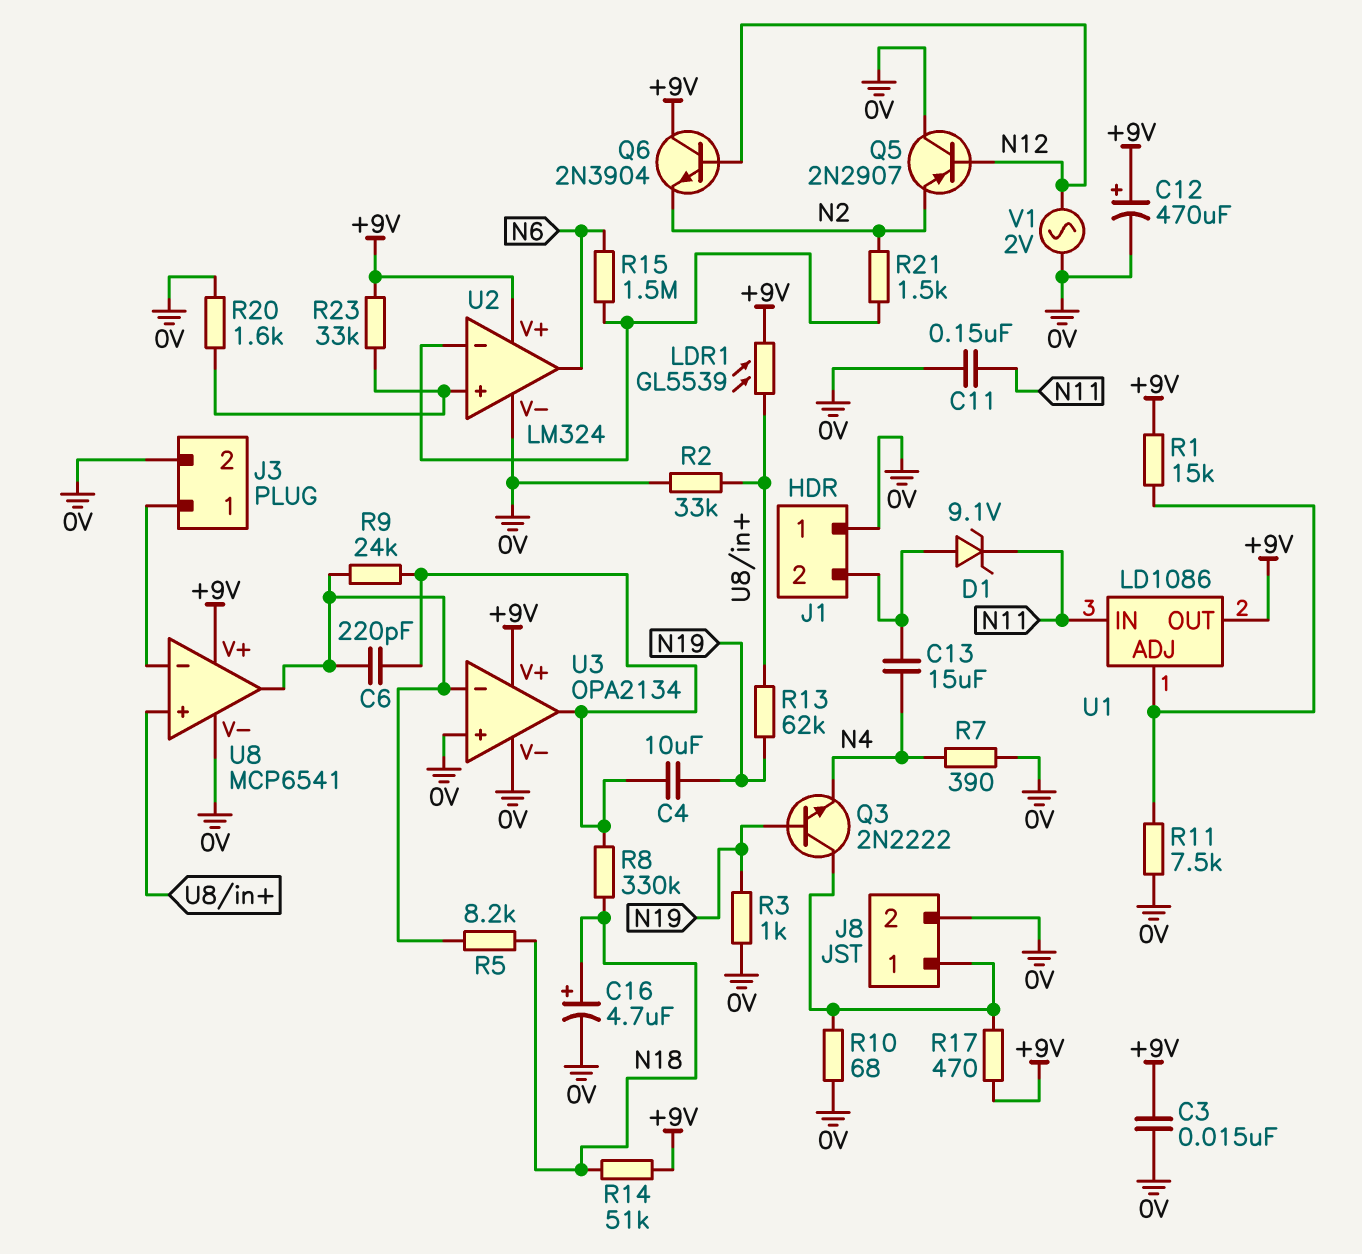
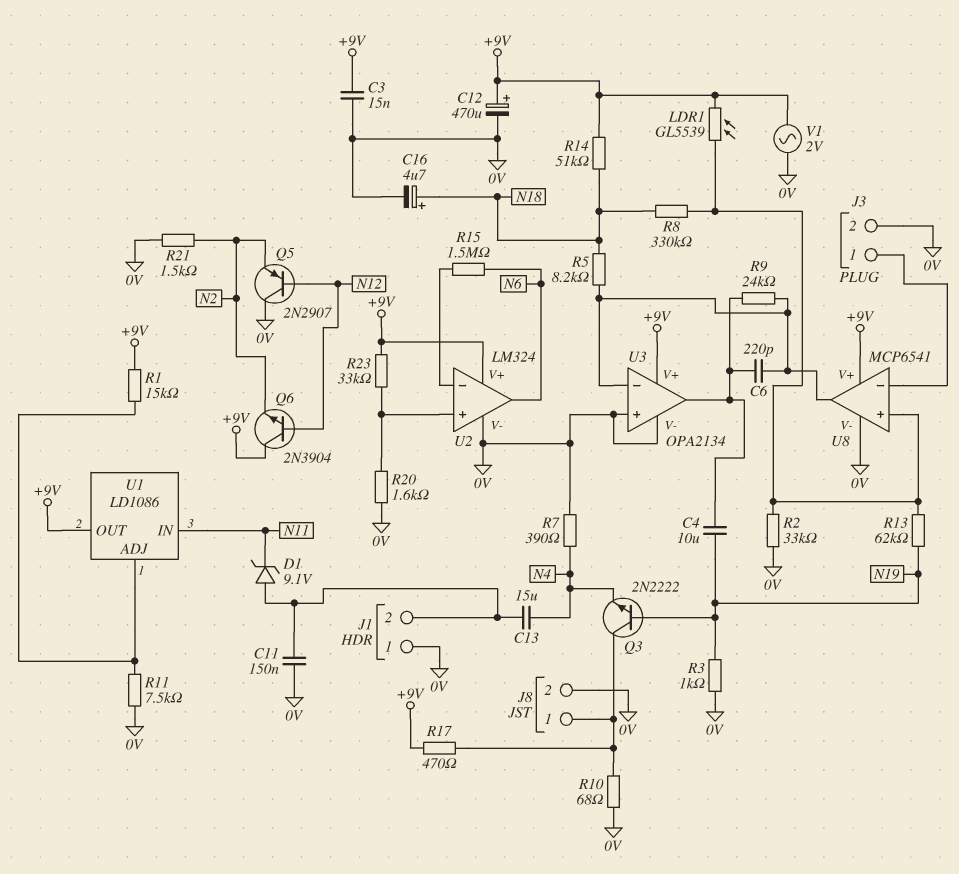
C11: 150nF (0V, N11) -> 150nF (0V, J1/2)
R8: 330k (N18, U3/out) -> 330k (N18, U8/in+)
R21: 1.5k (N2, U2/in-) -> 1.5k (0V, N2)
V1: AC 2V (0V, N12) -> AC 2V (+9V, 0V)

